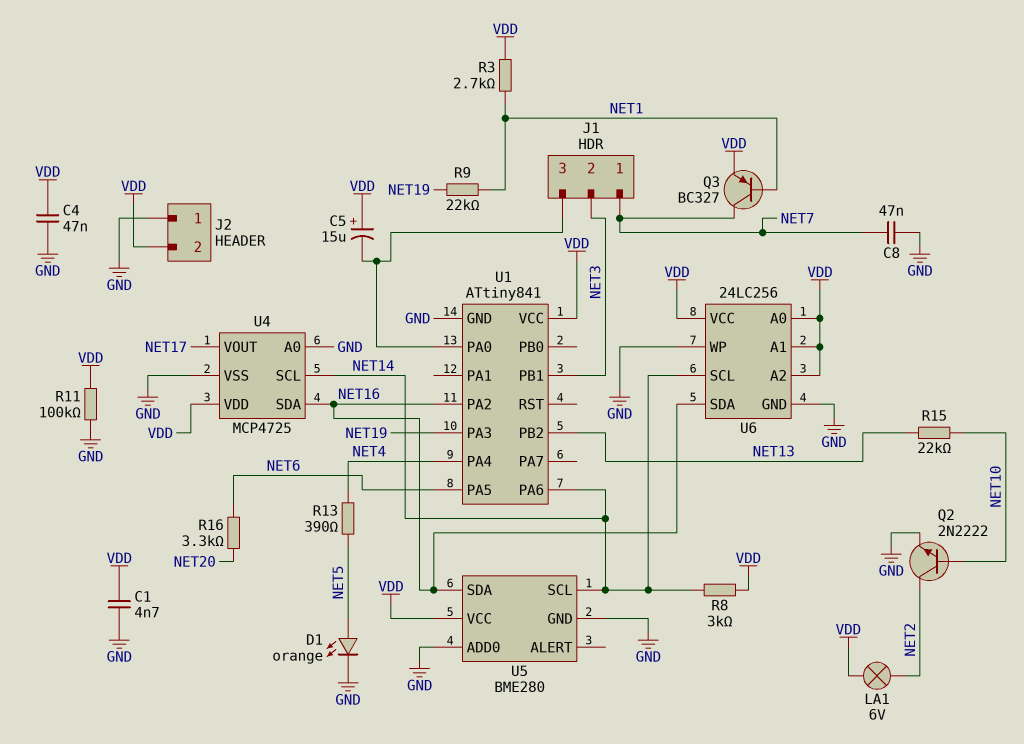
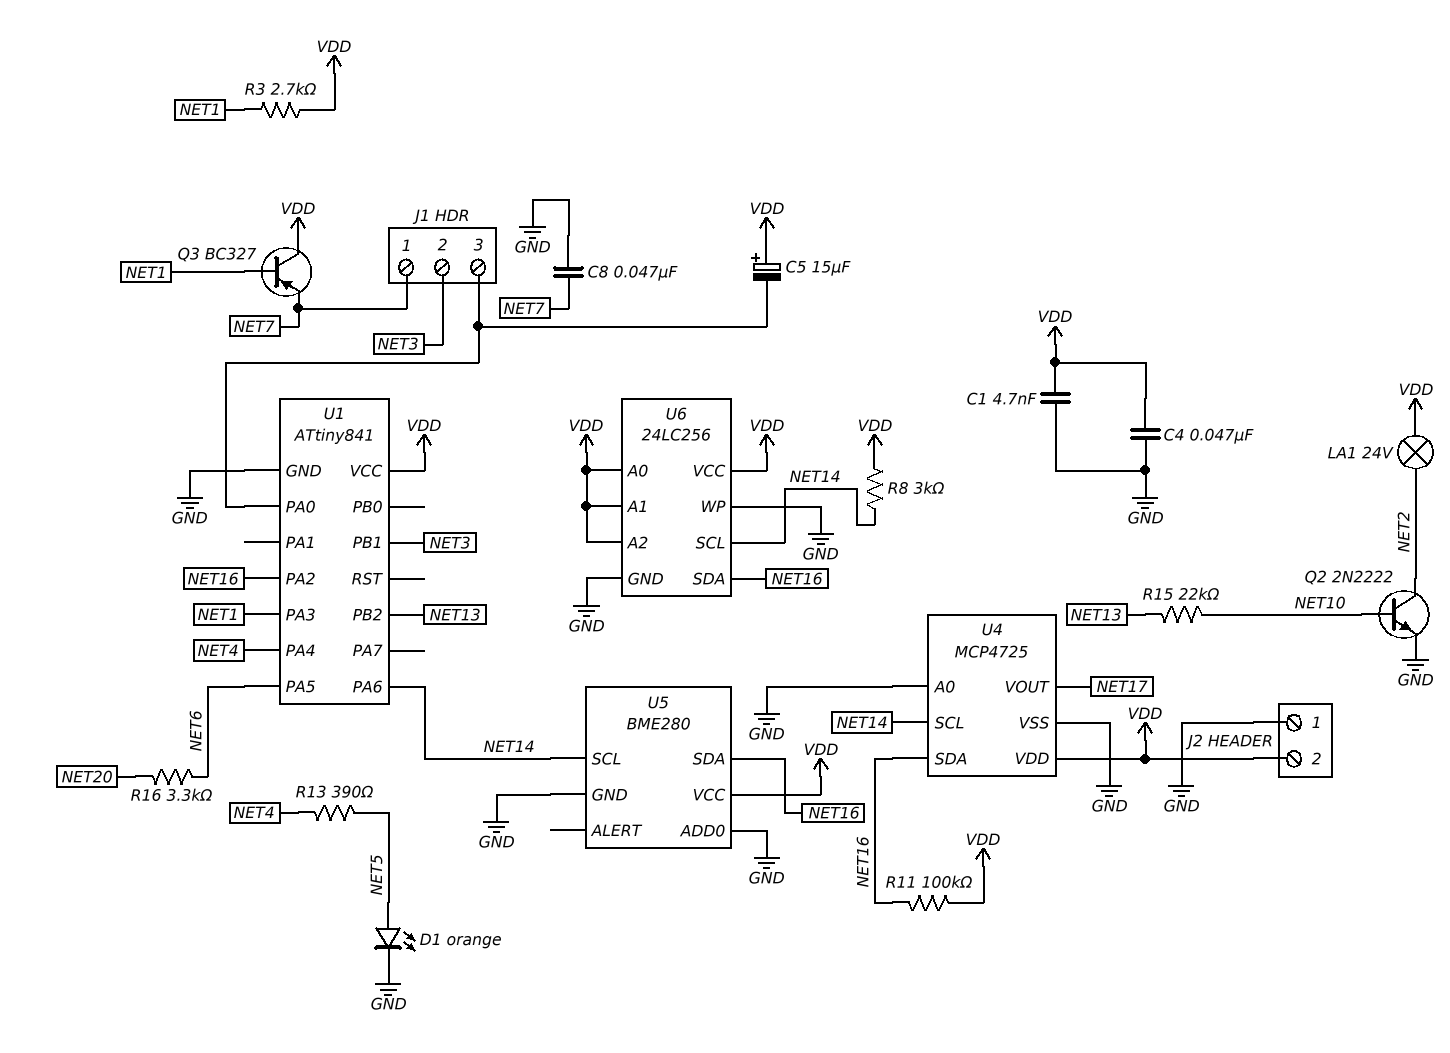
LA1: lamp 6V (NET2, VDD) -> lamp 24V (NET2, VDD)
Q3: PNP BC327 (B NET1, C NET7, E VDD) -> PNP BC327 (B NET1, C VDD, E NET7)
R9: 22k (NET1, NET19) -> none
R11: 100k (GND, VDD) -> 100k (NET16, VDD)
U1 pin PA3: NET19 -> NET1

